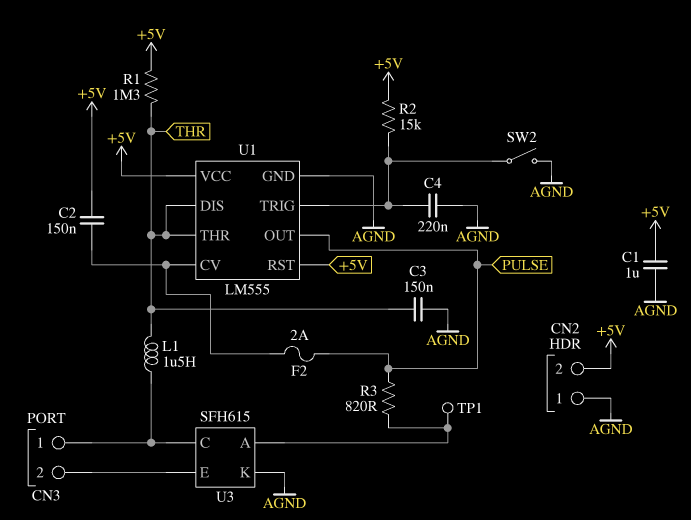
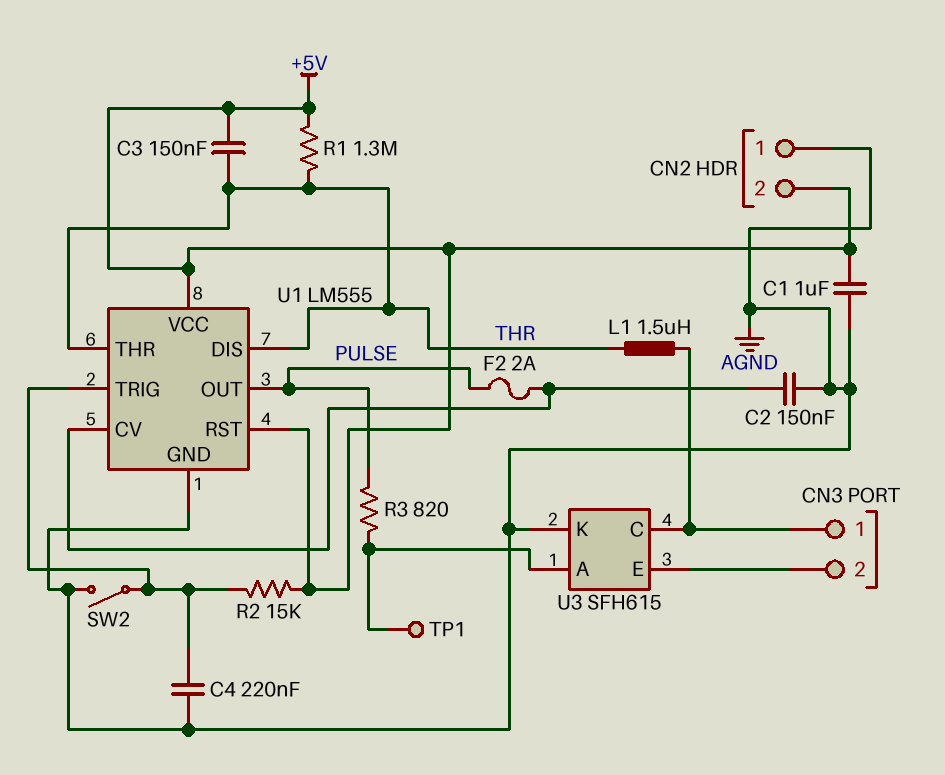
C2: 150nF (+5V, U1/CV) -> 150nF (AGND, U1/CV)
C3: 150nF (AGND, THR) -> 150nF (+5V, THR)

